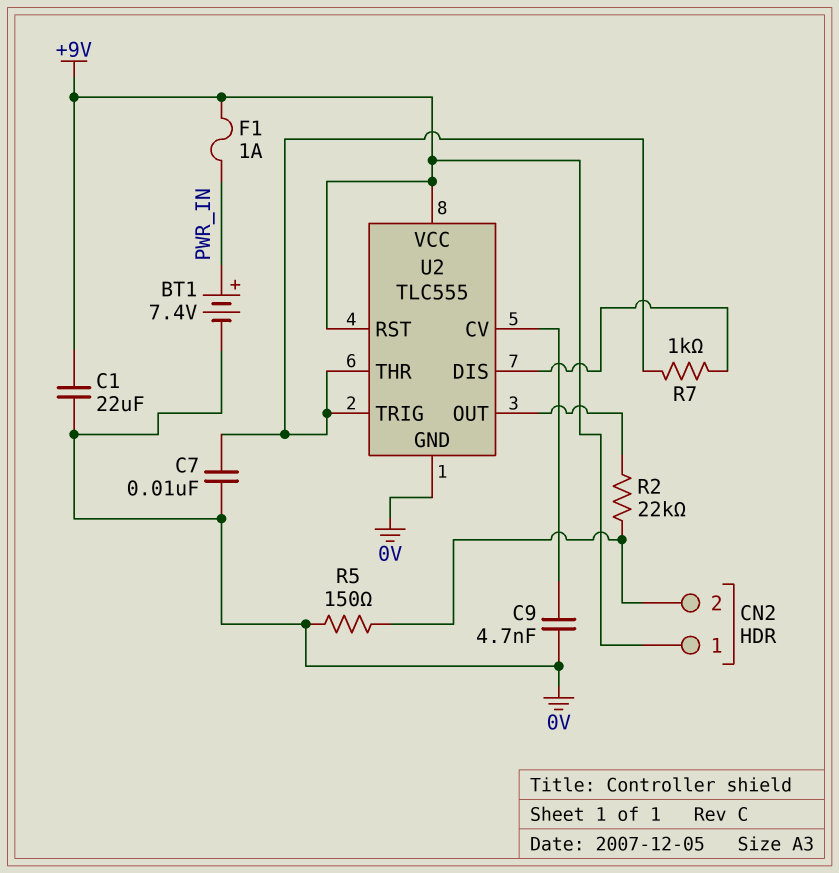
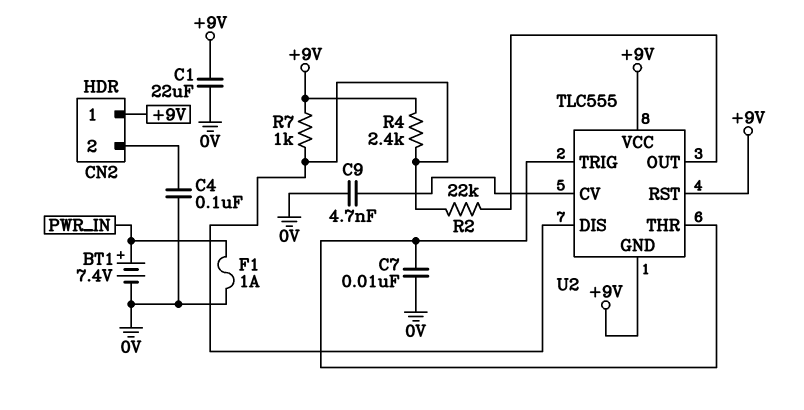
C4: none -> 100nF (0V, CN2/2)
F1: 1A (+9V, PWR_IN) -> 1A (0V, PWR_IN)
R2: 22k (CN2/2, U2/OUT) -> 22k (U2/DIS, U2/OUT)
R4: none -> 2.4k (+9V, U2/DIS)
R5: 150 (0V, CN2/2) -> none
R7: 1k (U2/DIS, U2/THR) -> 1k (+9V, U2/DIS)
U2 pin GND: 0V -> +9V

